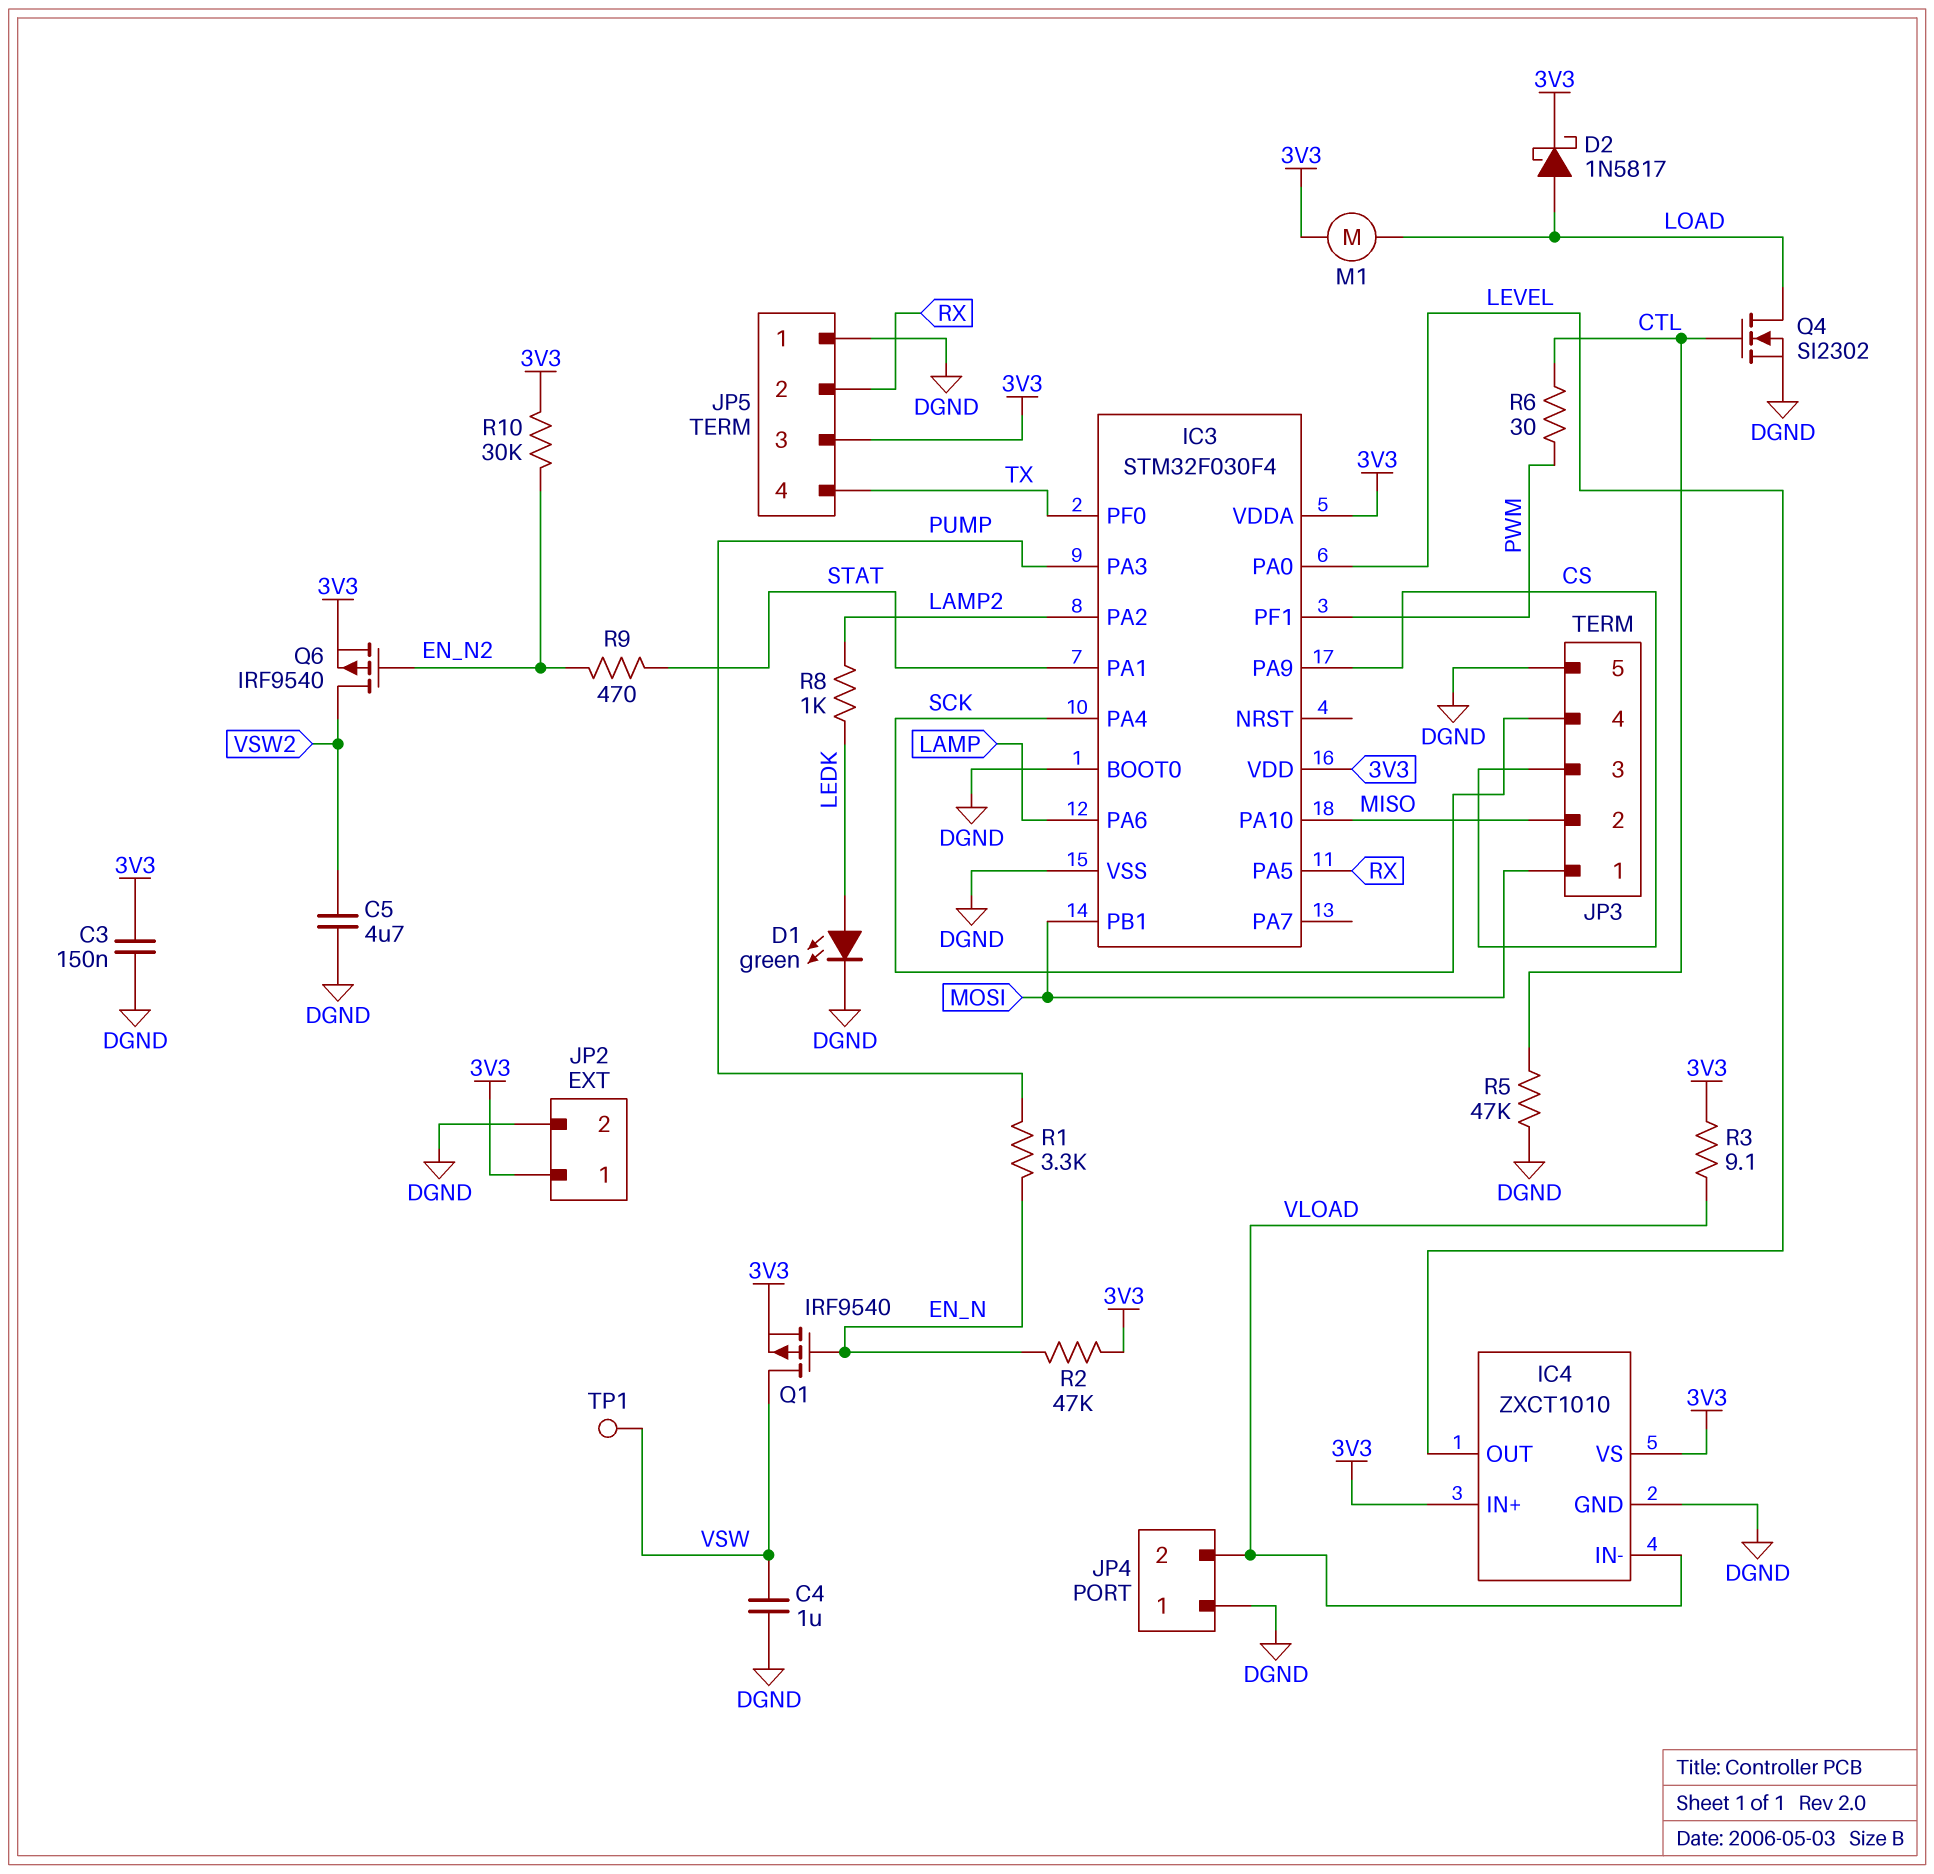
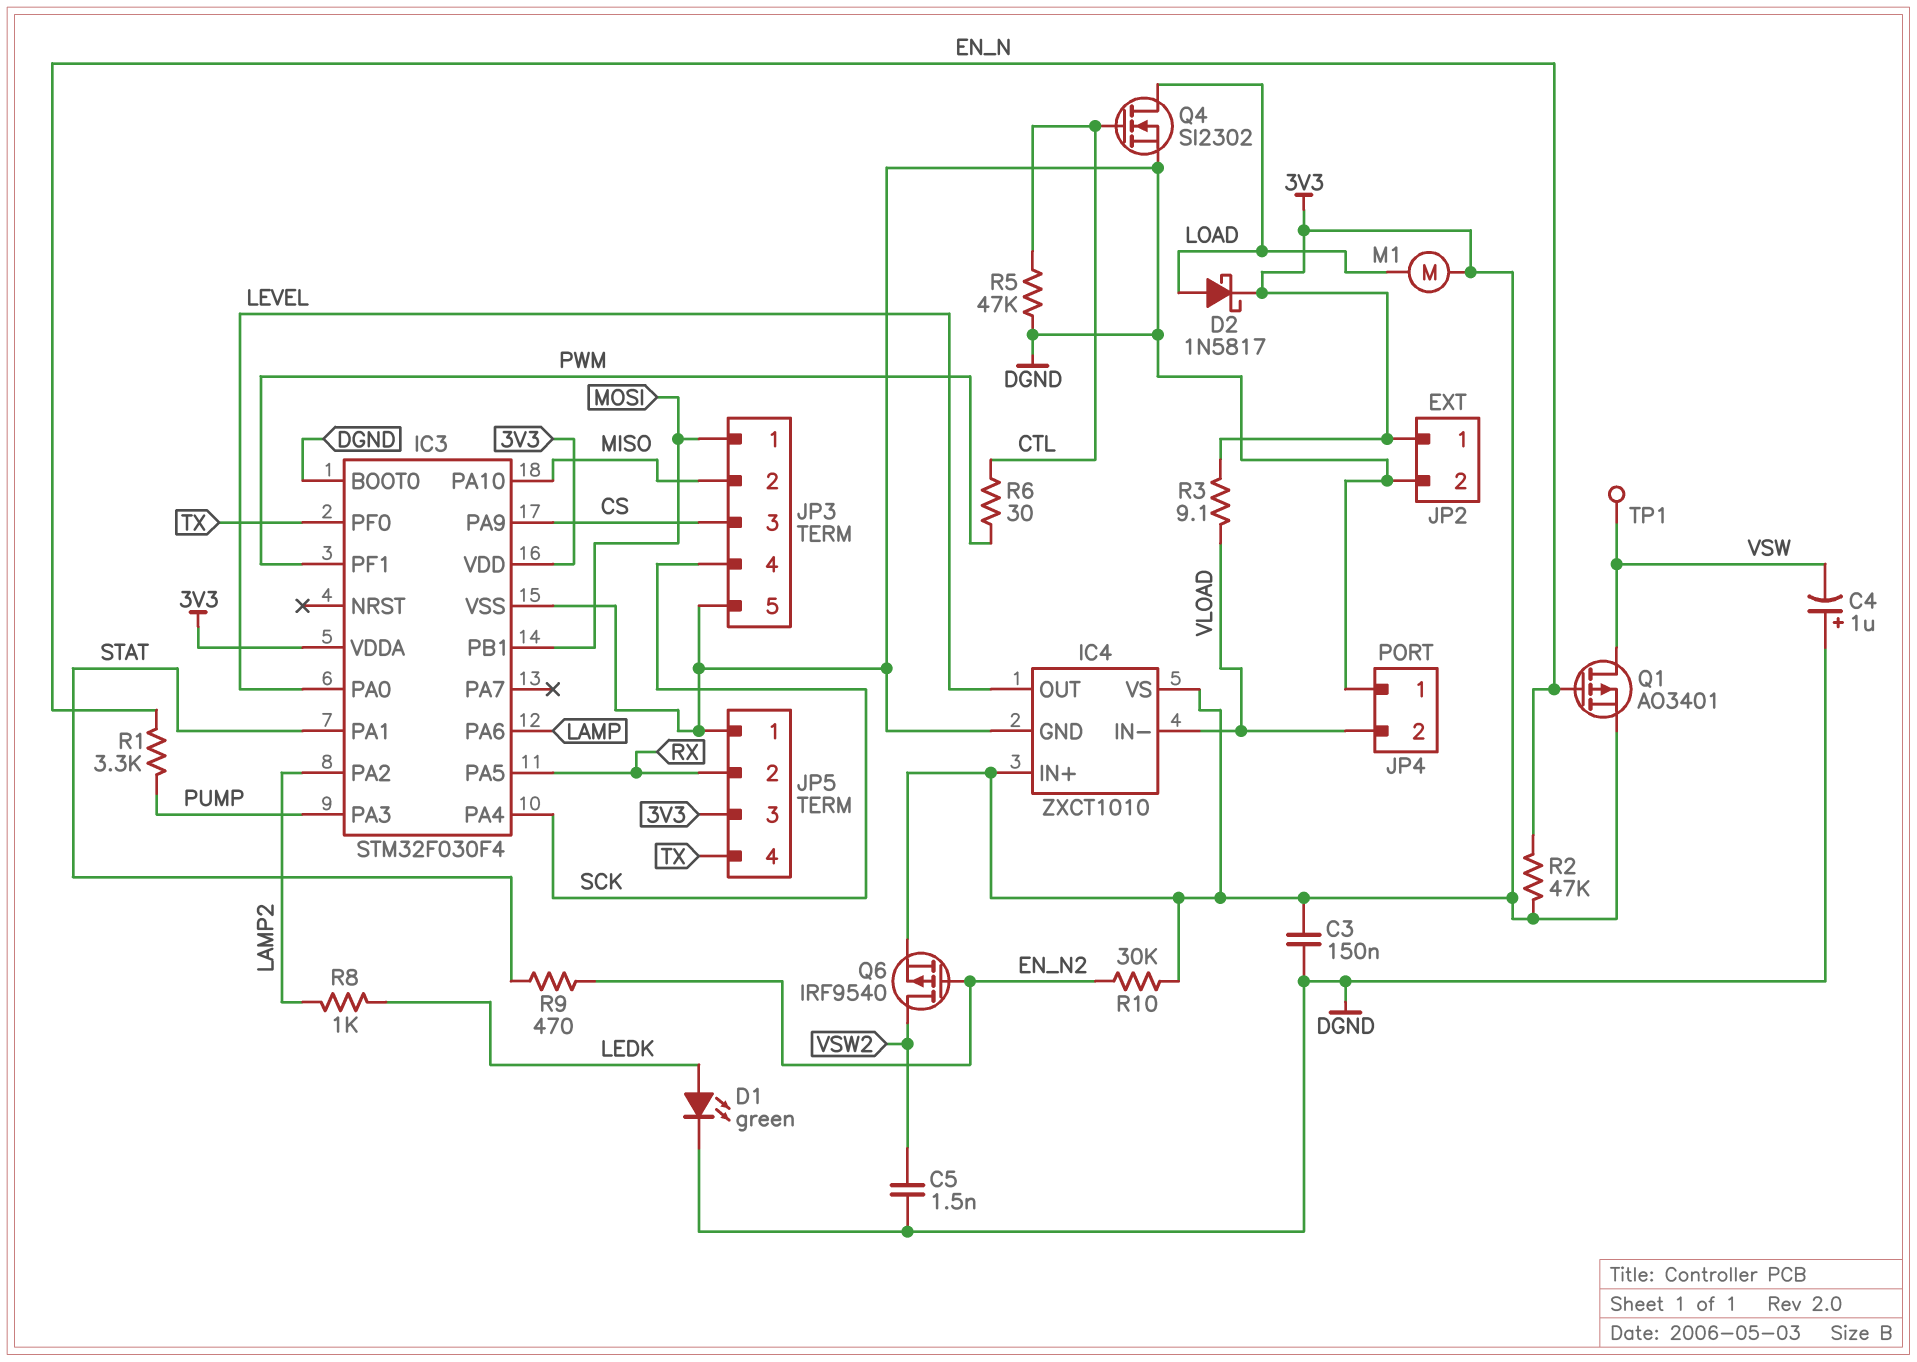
C4: 1uF (DGND, VSW) -> 1uF (plus DGND, minus VSW)
C5: 4.7uF (DGND, VSW2) -> 1.5nF (DGND, VSW2)
Q1: PMOS IRF9540 (G EN_N, D VSW, S 3V3) -> PMOS AO3401 (G EN_N, D VSW, S 3V3)

